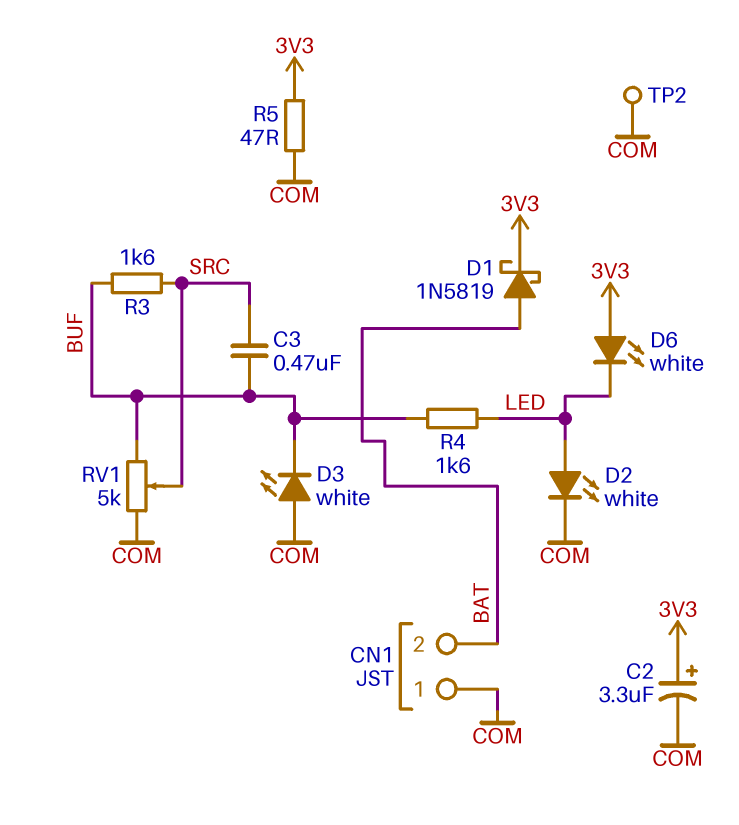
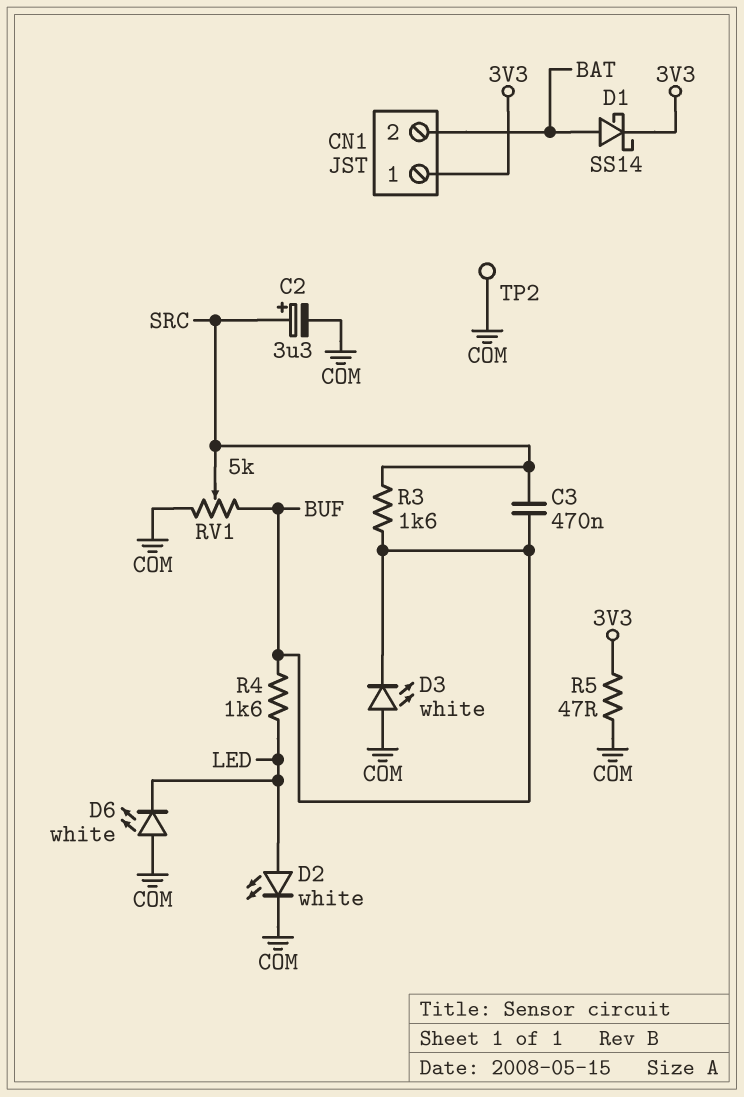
C2: 3.3uF (plus 3V3, minus COM) -> 3.3uF (plus SRC, minus COM)
CN1 pin 1: COM -> 3V3
D1: schottky 1N5819 (A BAT, K 3V3) -> schottky SS14 (A BAT, K 3V3)
D6: LED white (A 3V3, K LED) -> LED white (A COM, K LED)

